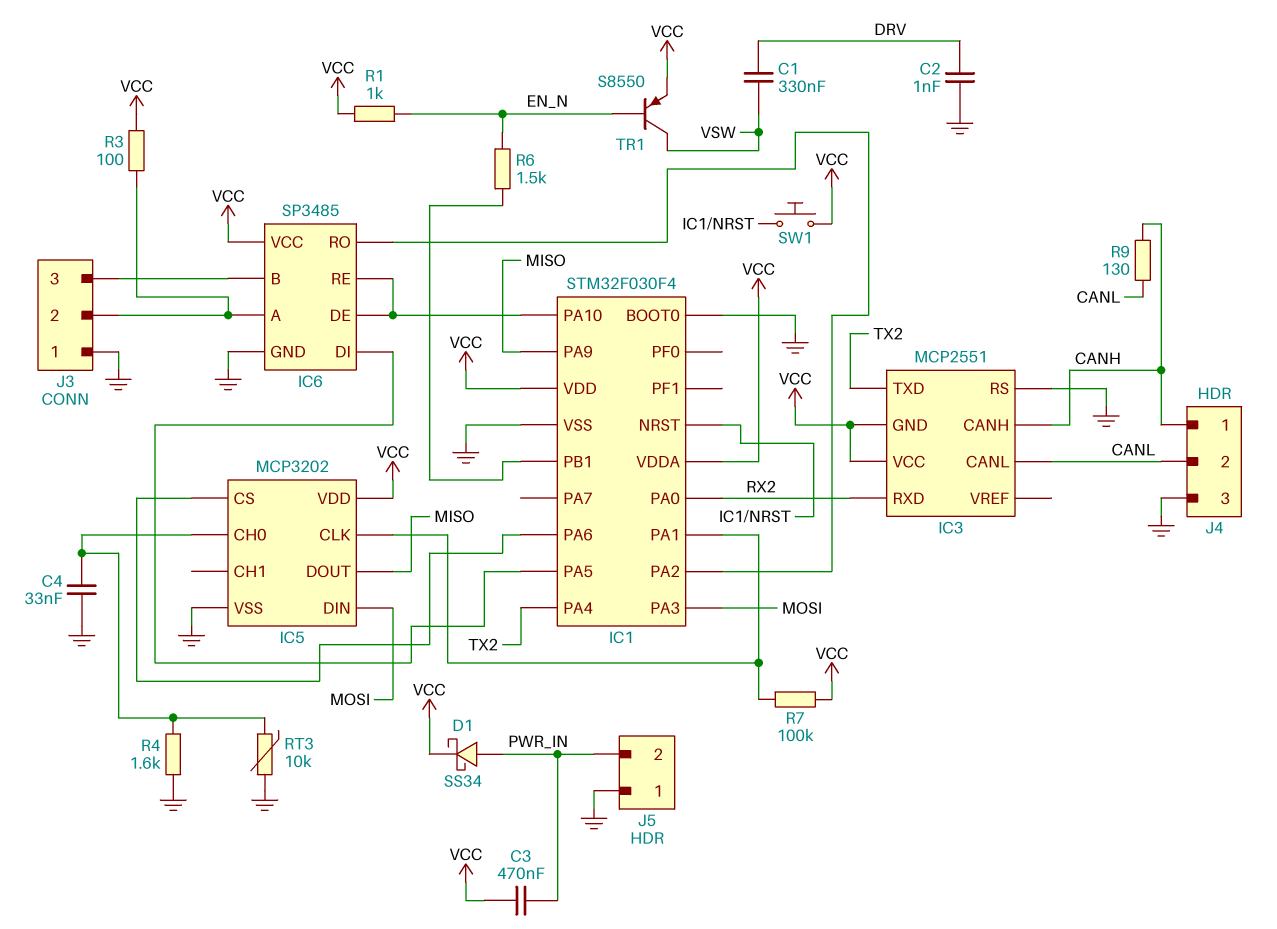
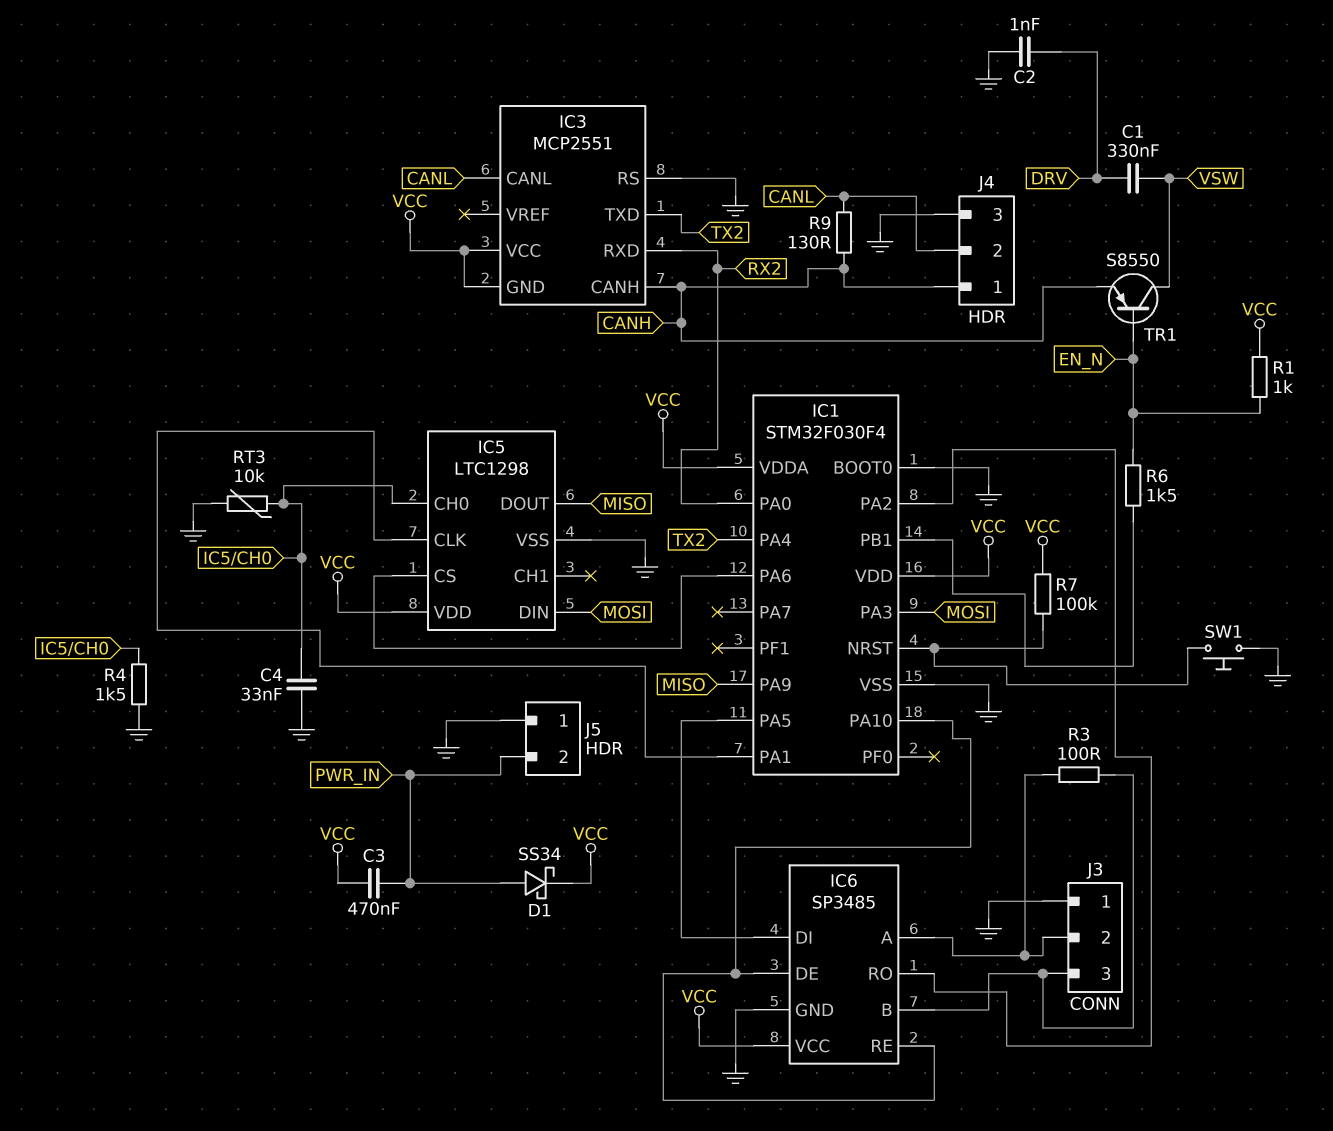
IC5: MCP3202 -> LTC1298
R3: 100 (IC6/A, VCC) -> 100 (IC6/A, IC6/B)
R4: 1.6k (GND, IC5/CH0) -> 1.5k (GND, IC5/CH0)
R7: 100k (IC1/PA1, VCC) -> 100k (IC1/NRST, VCC)
SW1: button (IC1/NRST, VCC) -> button (GND, IC1/NRST)
TR1: PNP S8550 (B EN_N, C VSW, E VCC) -> PNP S8550 (B EN_N, C VSW, E CANH)

